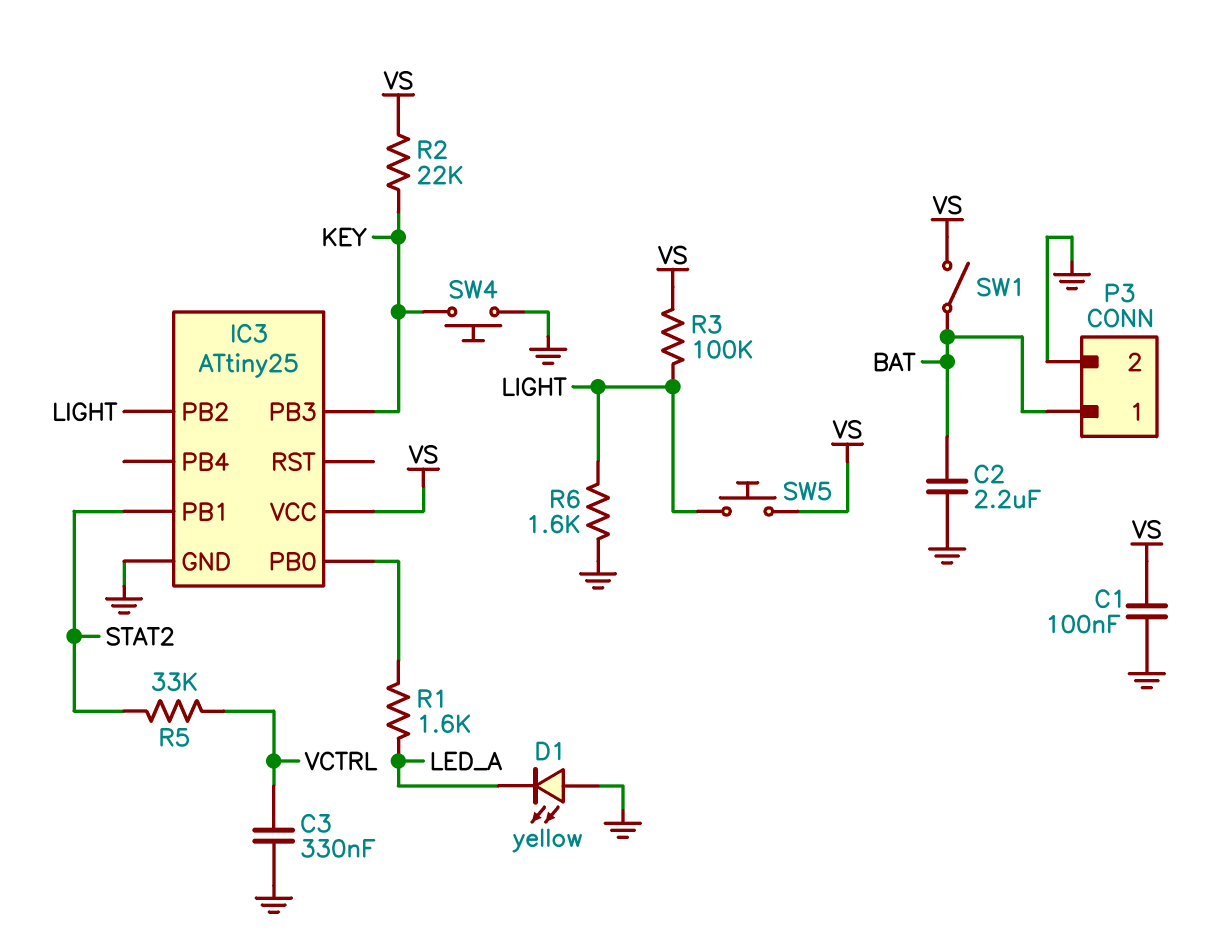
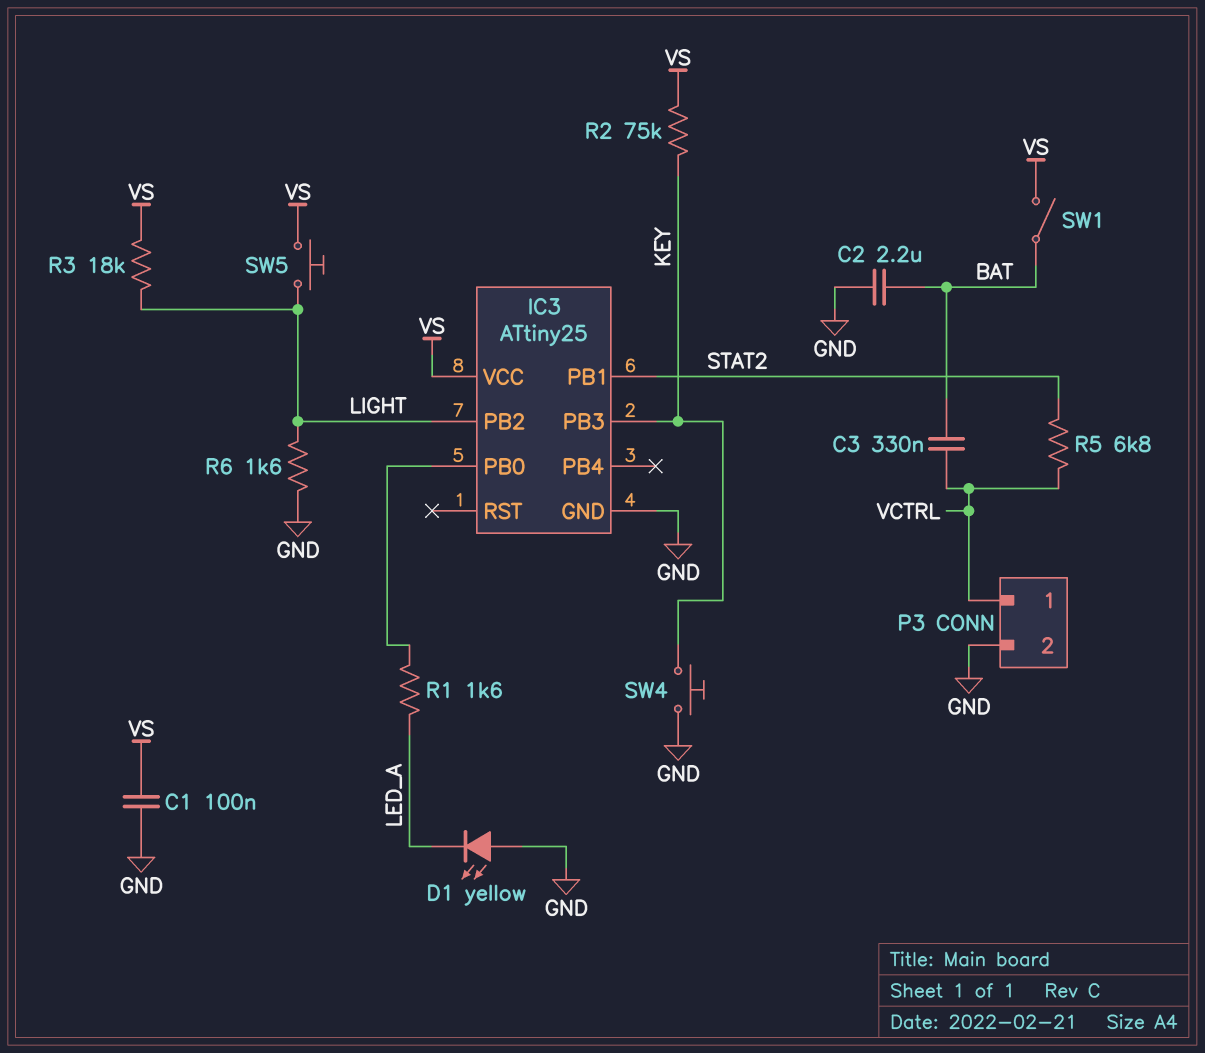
C3: 330nF (GND, VCTRL) -> 330nF (BAT, VCTRL)
P3 pin 1: BAT -> VCTRL
R2: 22k (KEY, VS) -> 75k (KEY, VS)
R3: 100k (LIGHT, VS) -> 18k (LIGHT, VS)
R5: 33k (STAT2, VCTRL) -> 6.8k (STAT2, VCTRL)

